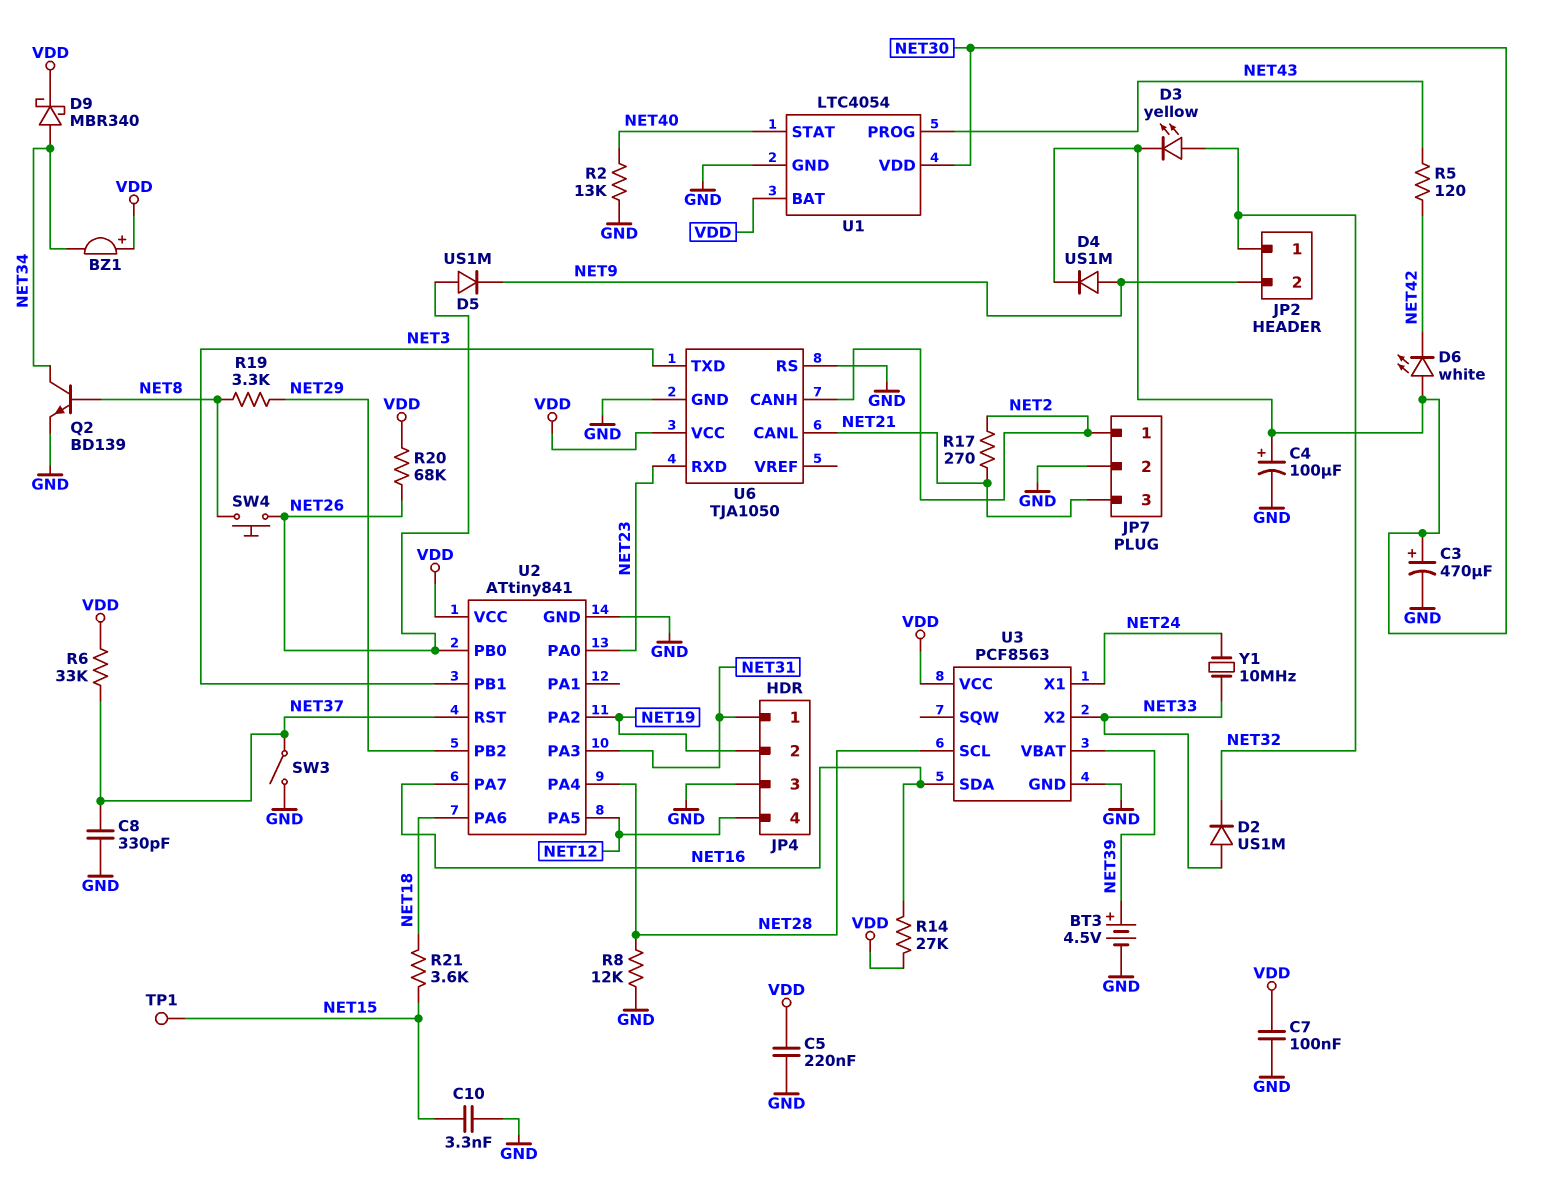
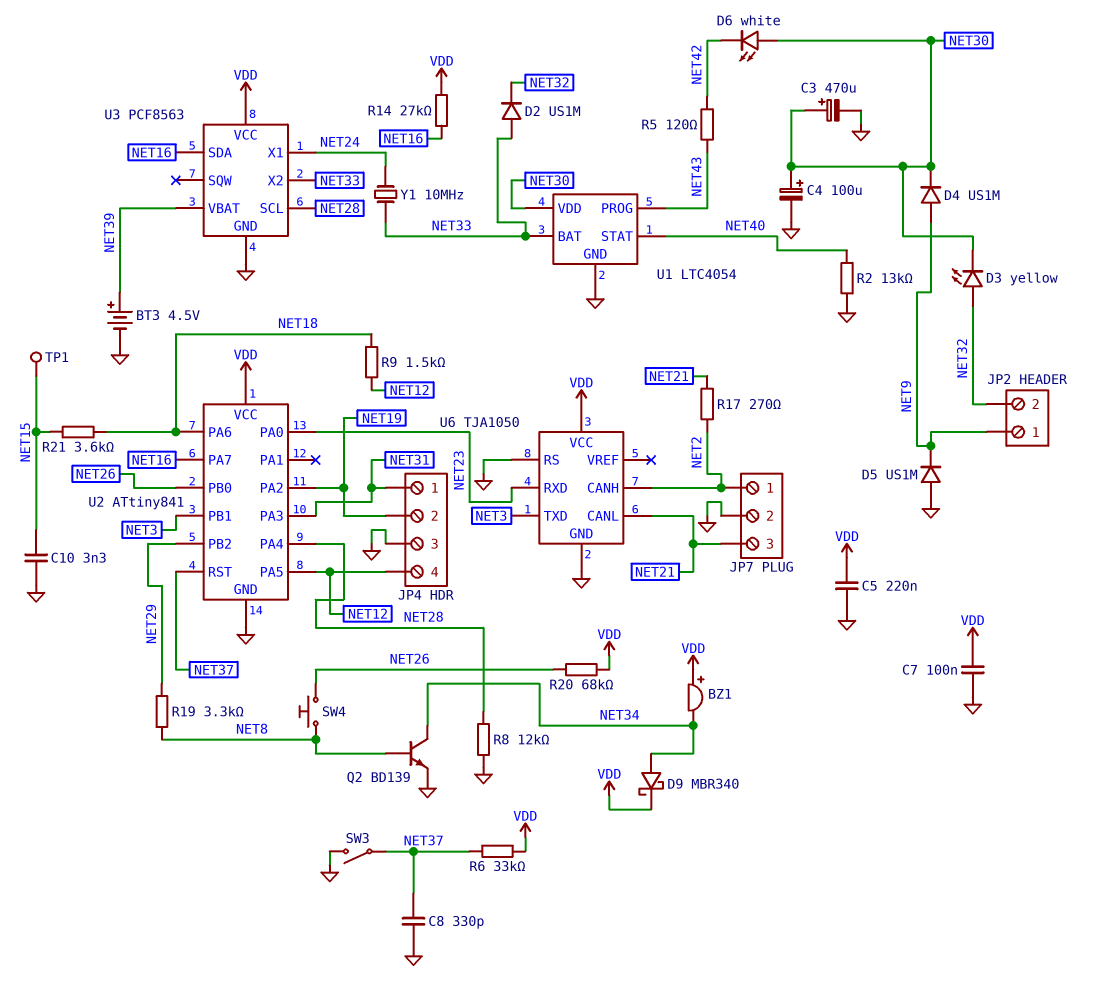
D5: diode US1M (A NET26, K NET9) -> diode US1M (A GND, K NET9)
JP2 pin 1: NET32 -> NET9
JP2 pin 2: NET9 -> NET32
R9: none -> 1.5k (NET12, NET18)
U1 pin BAT: VDD -> NET33

